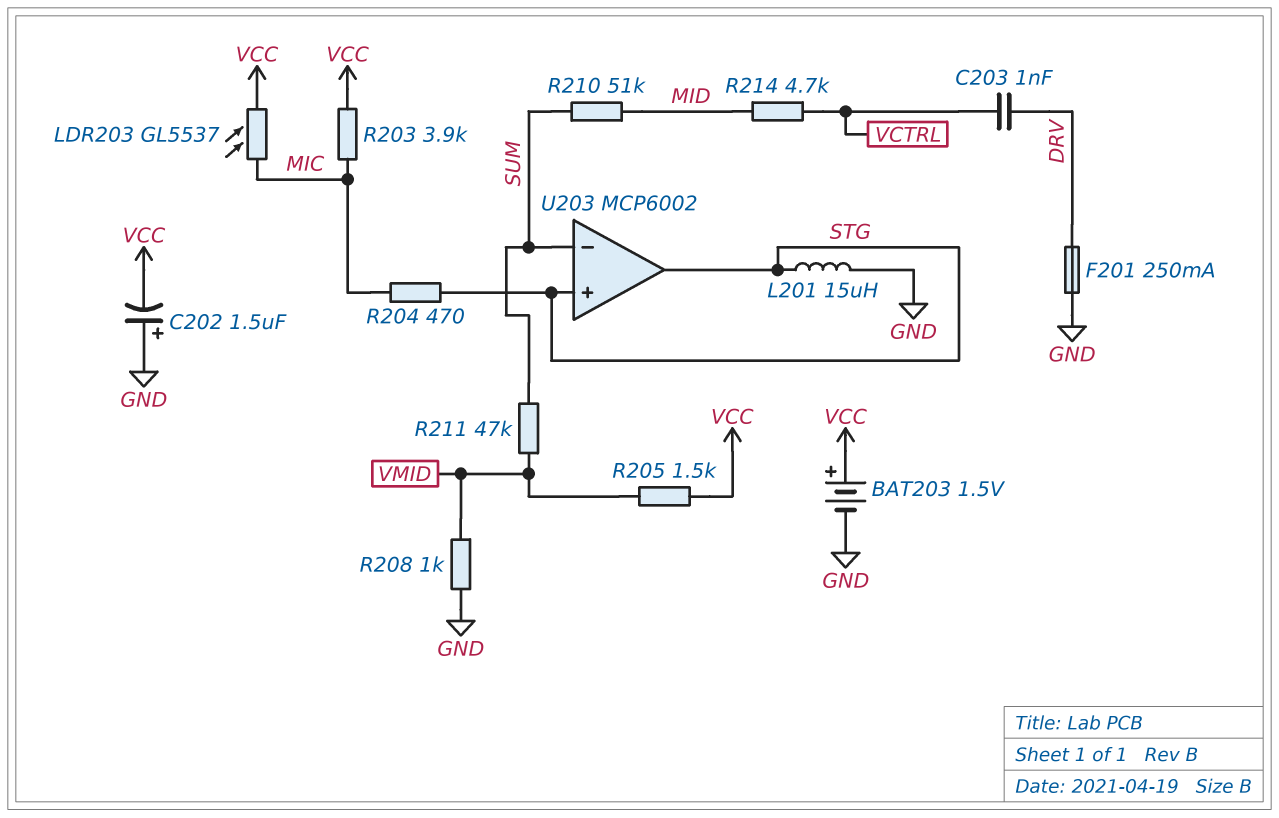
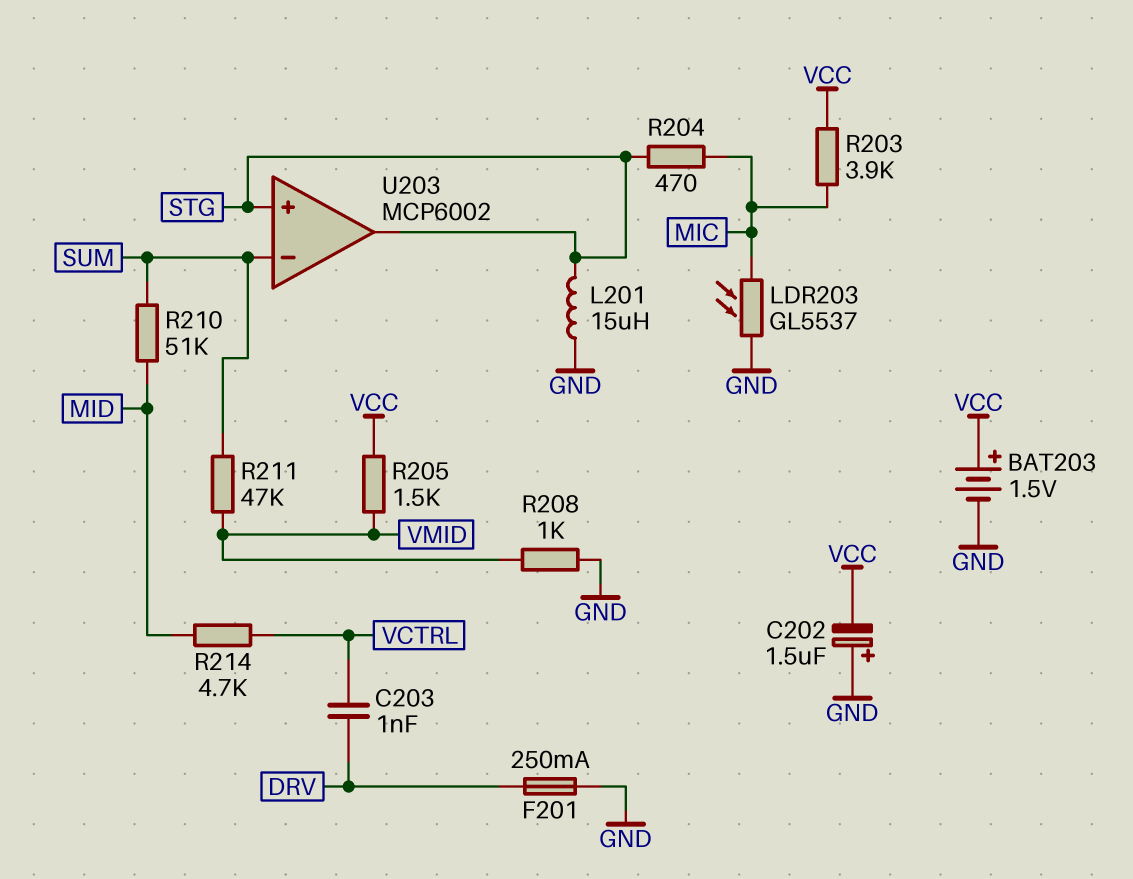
LDR203: GL5537 (MIC, VCC) -> GL5537 (GND, MIC)

